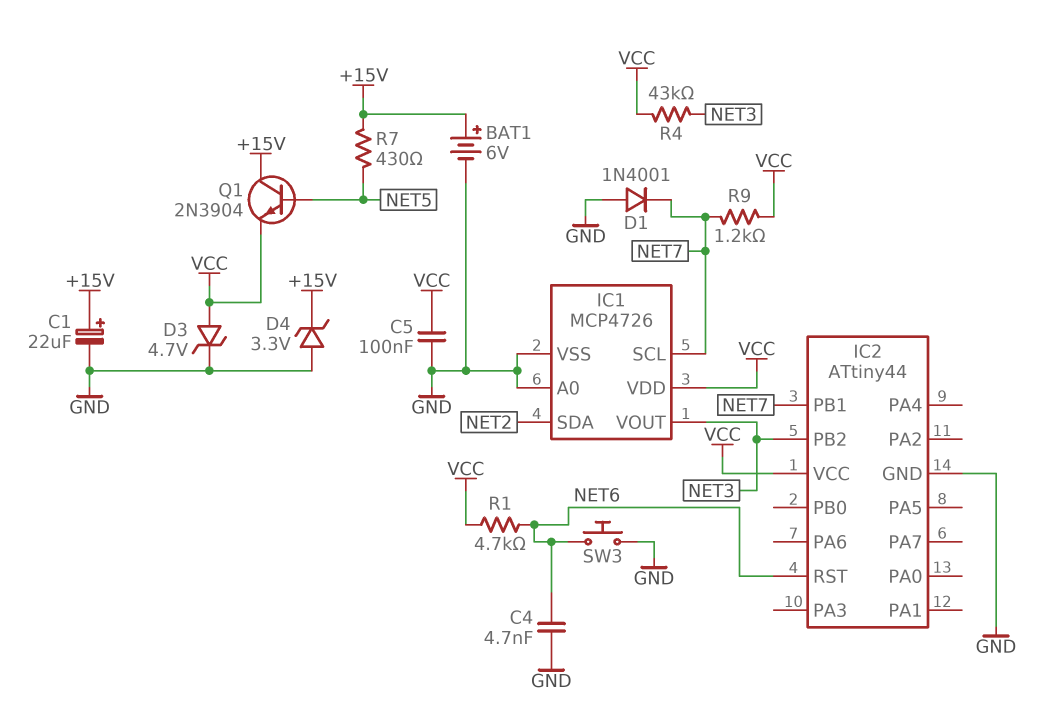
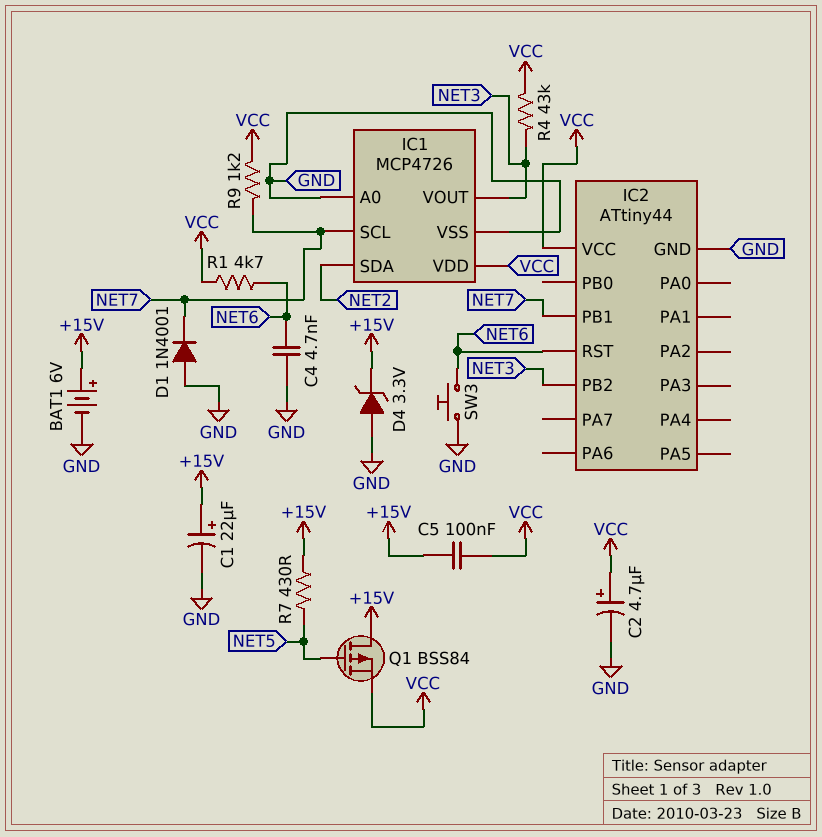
C2: none -> 4.7uF (plus VCC, minus GND)
C5: 100nF (GND, VCC) -> 100nF (+15V, VCC)
D3: zener 4.7V (A VCC, K GND) -> none
Q1: NPN 2N3904 (B NET5, C +15V, E VCC) -> PMOS BSS84 (G NET5, D +15V, S VCC)

